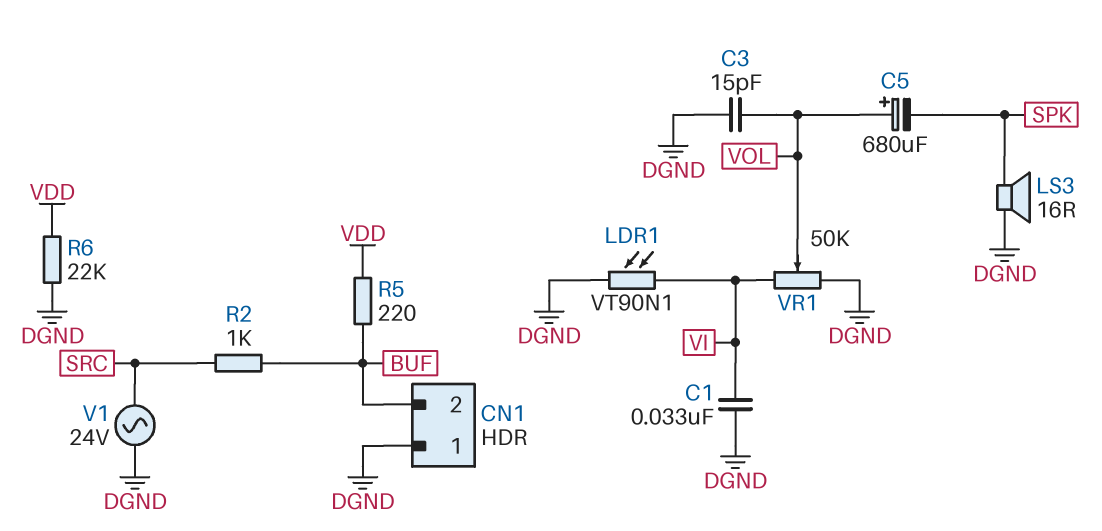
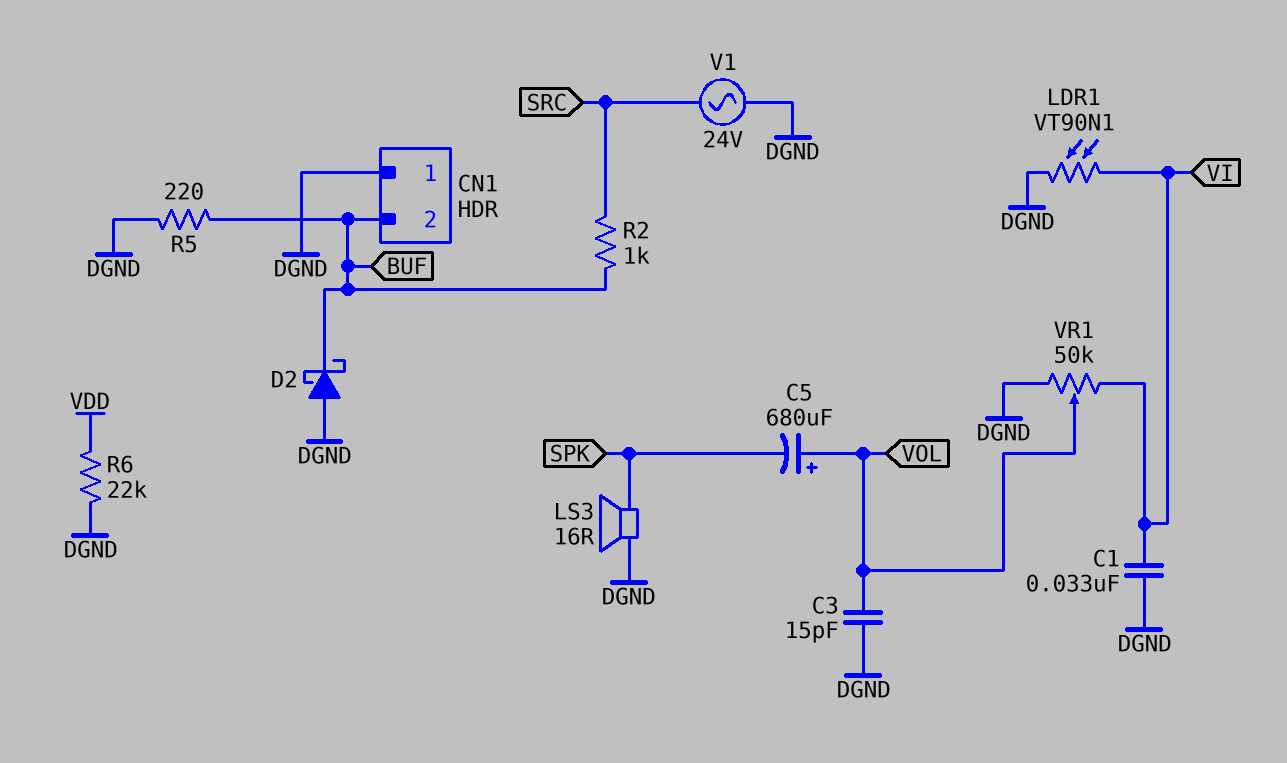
D2: none -> schottky (A DGND, K BUF)
R5: 220 (BUF, VDD) -> 220 (BUF, DGND)

